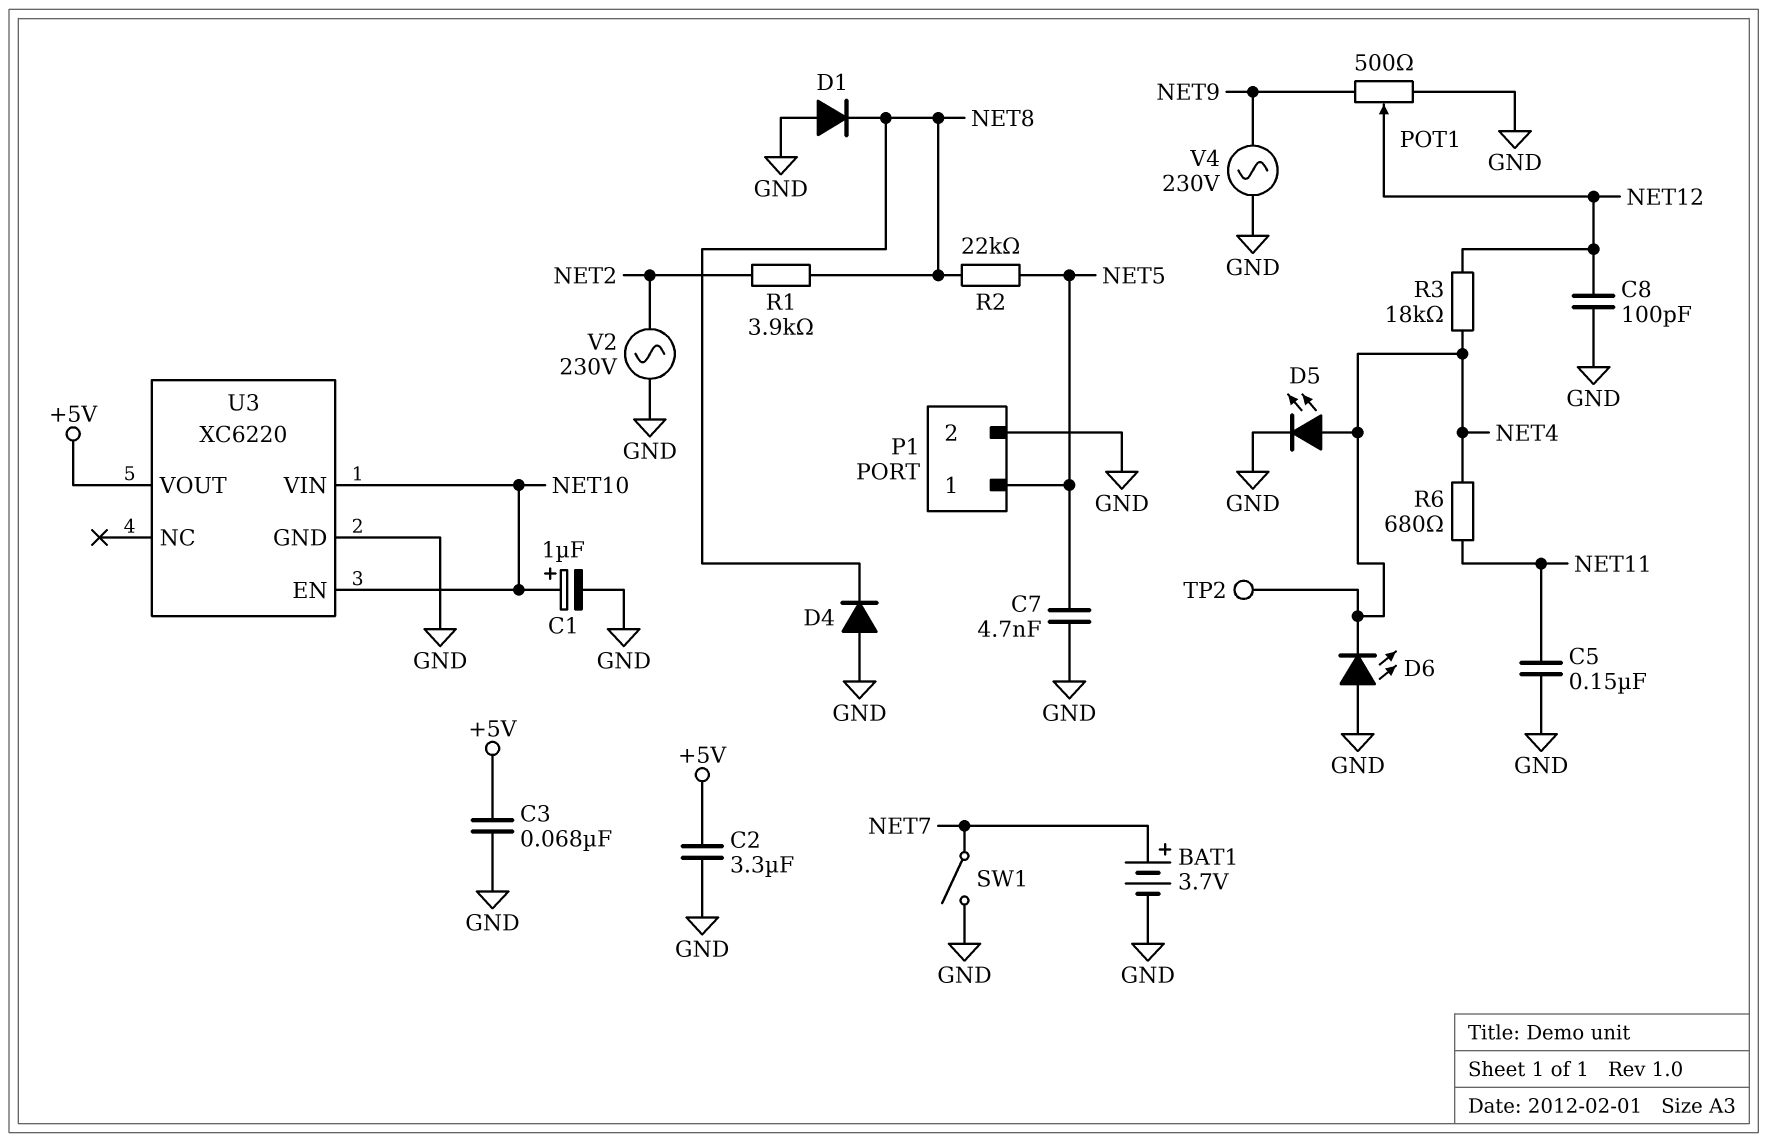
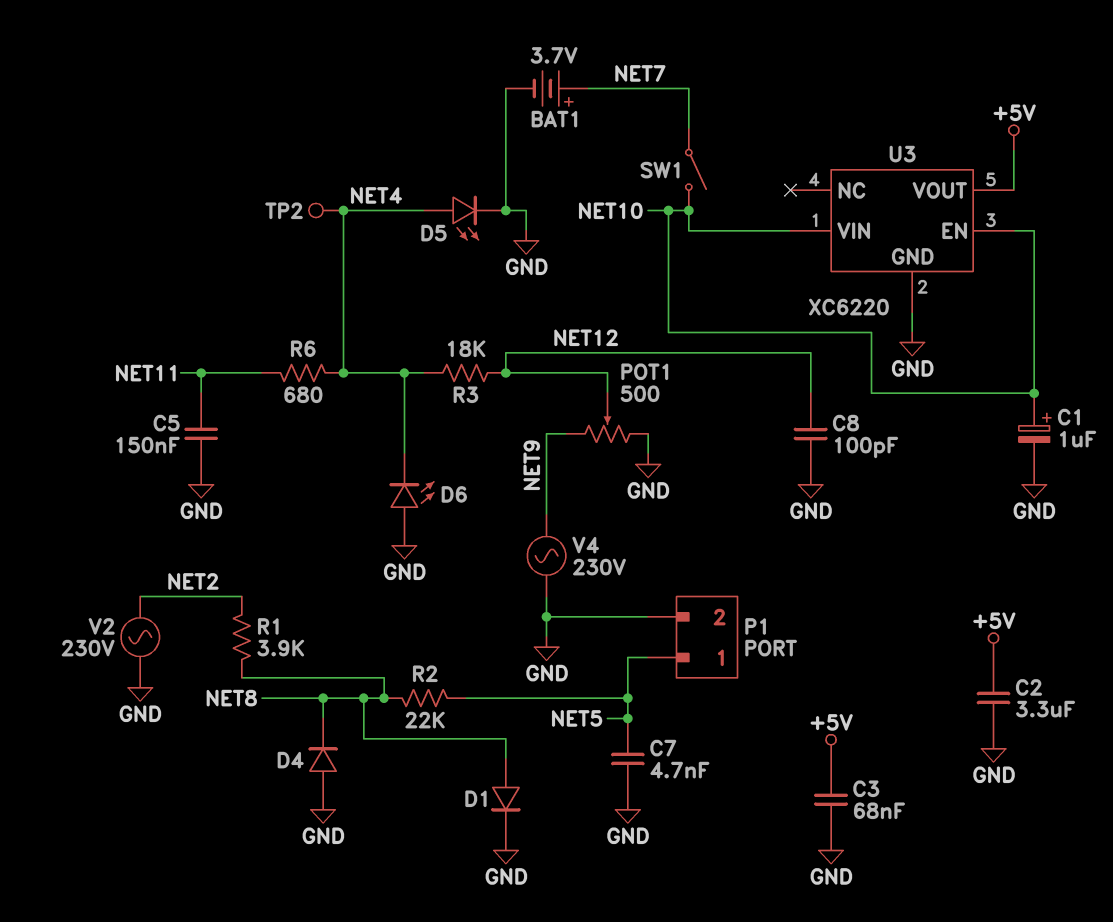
D1: diode (A GND, K NET8) -> diode (A NET8, K GND)
SW1: switch (GND, NET7) -> switch (NET7, NET10)

